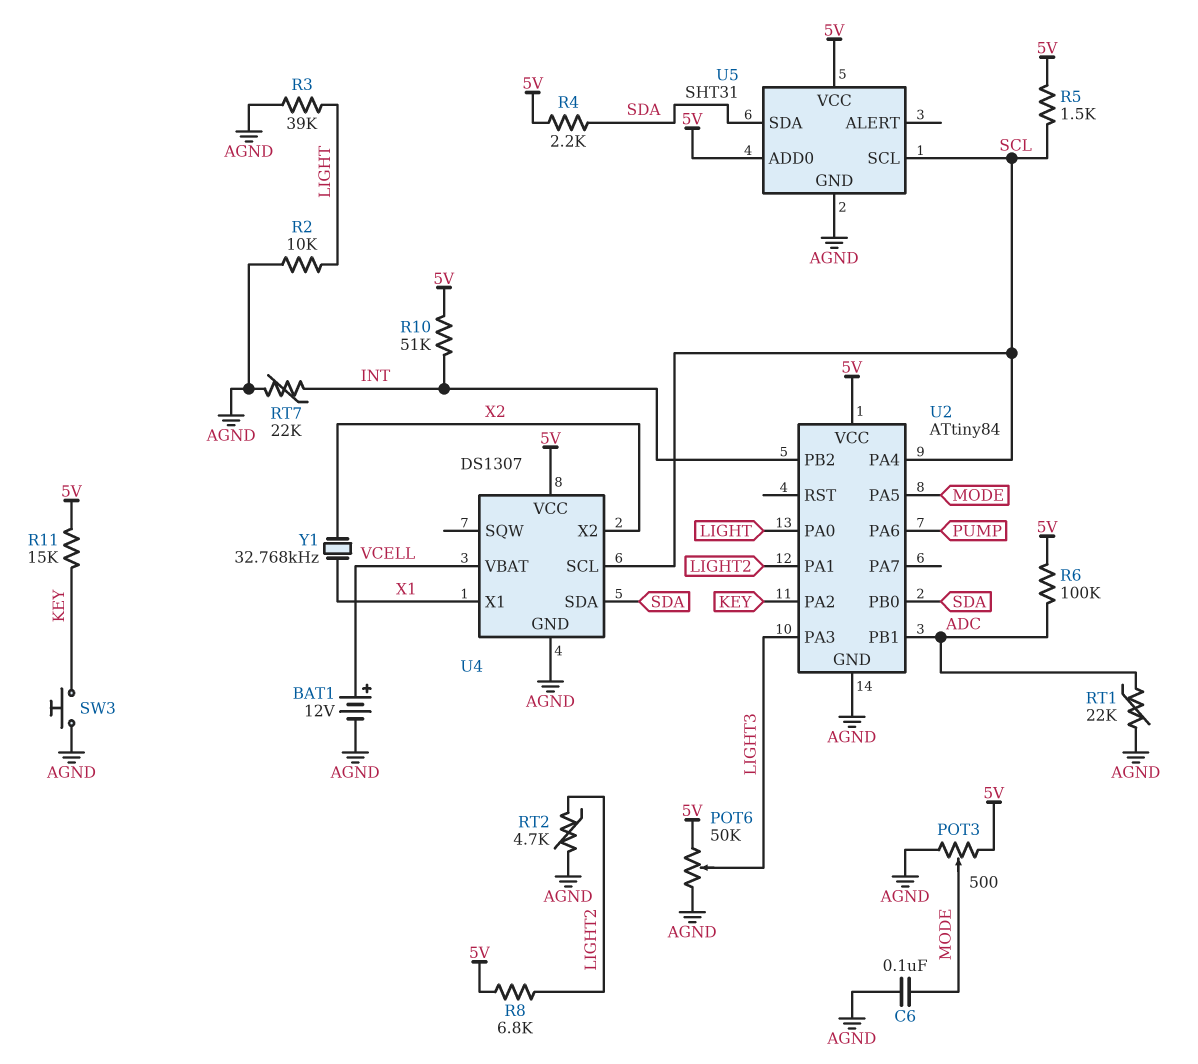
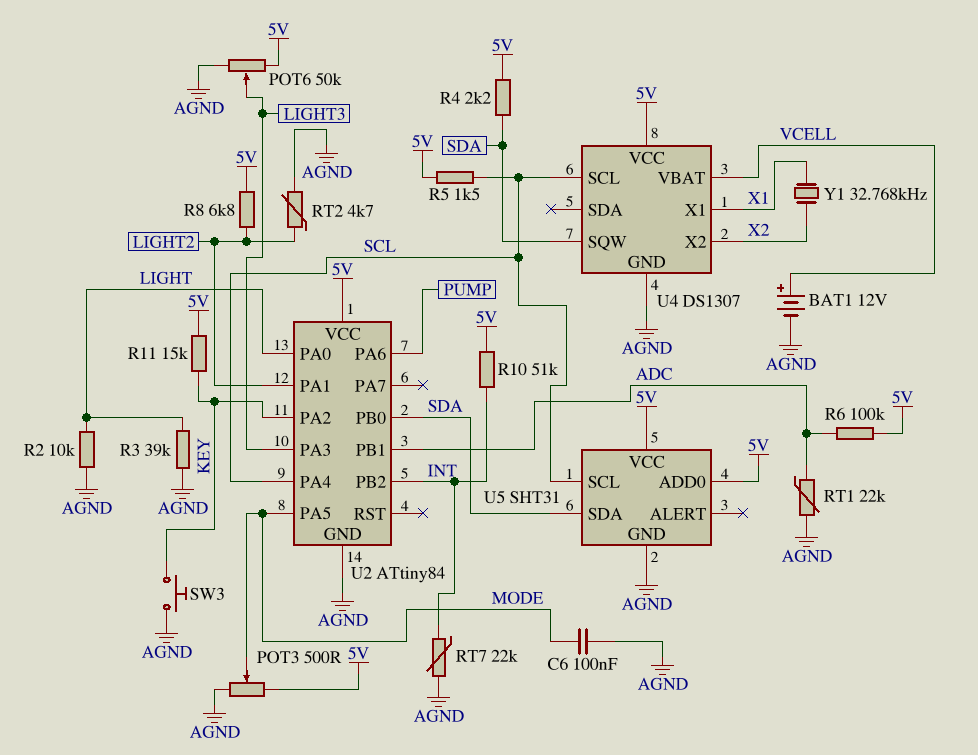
U4 pin SDA: SDA -> none
U4 pin SQW: none -> SDA

